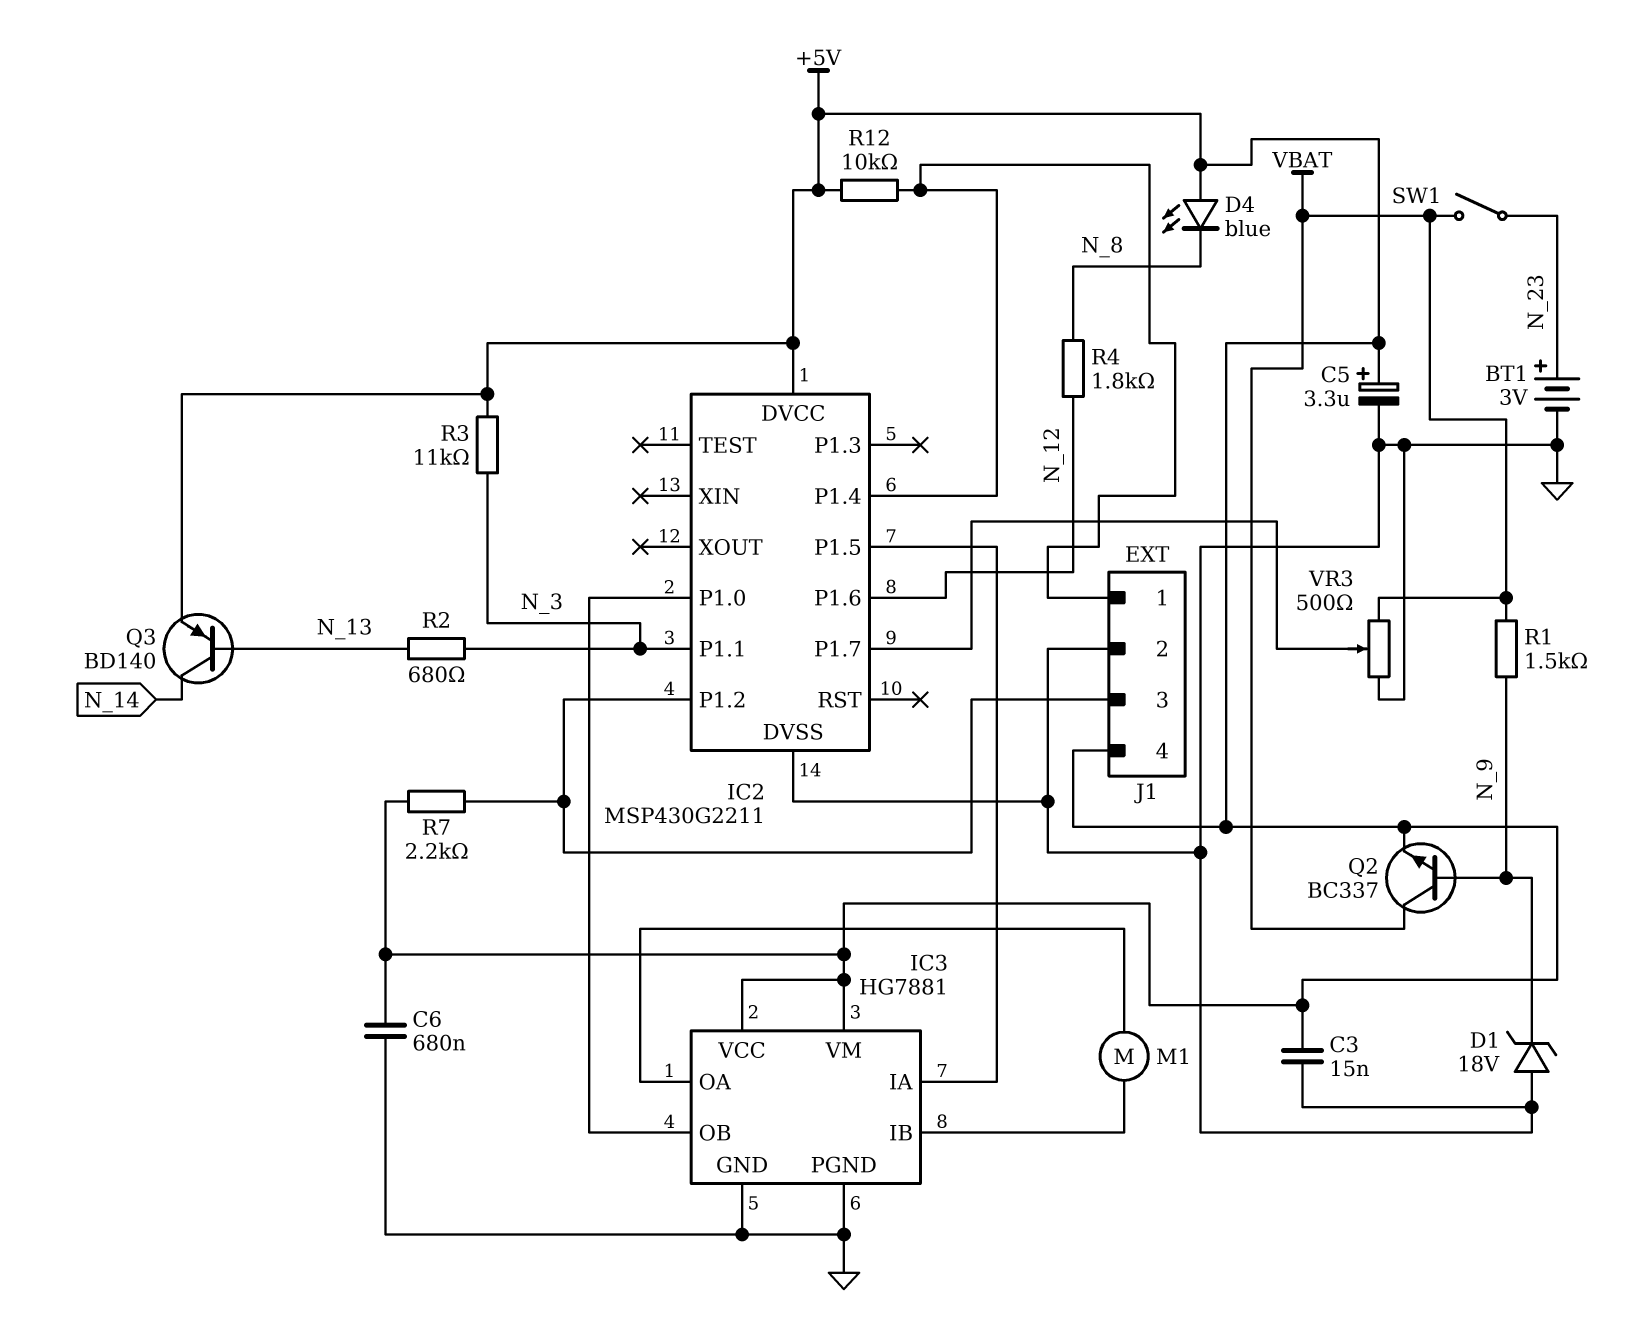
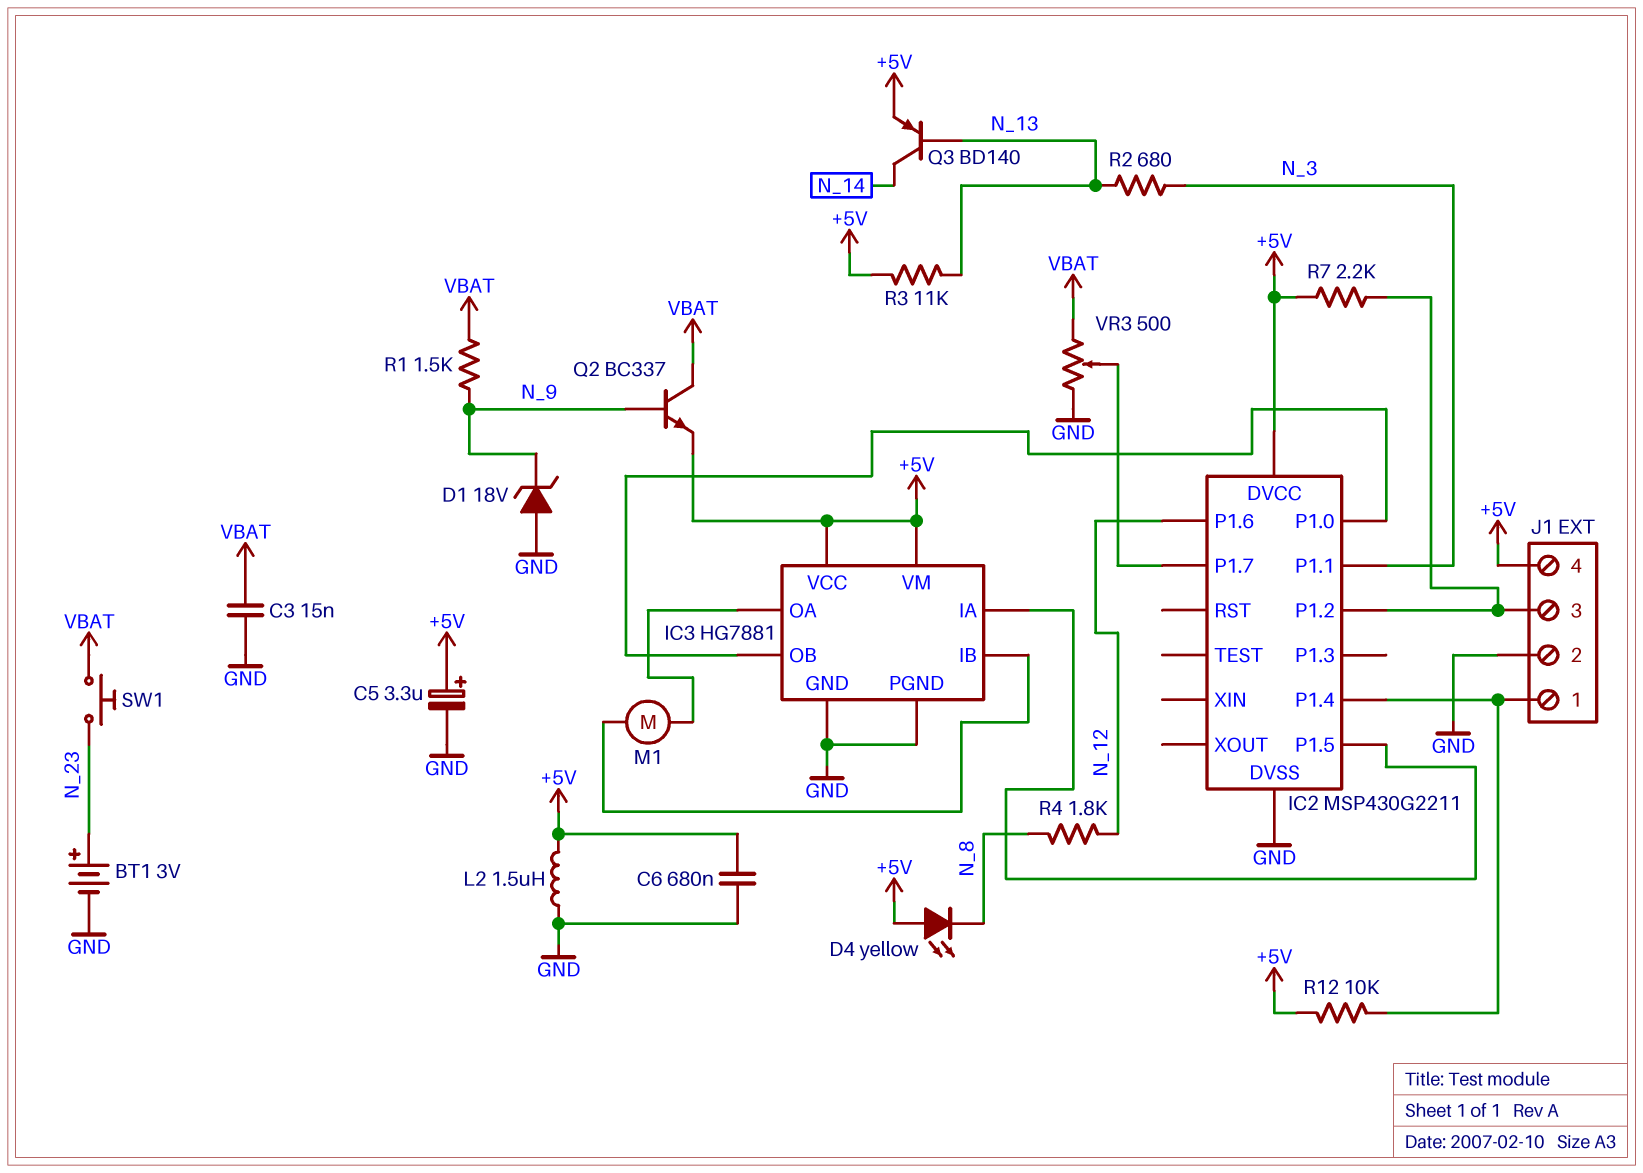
C3: 15nF (+5V, GND) -> 15nF (GND, VBAT)
D4: LED blue (A +5V, K N_8) -> LED yellow (A +5V, K N_8)
L2: none -> 1.5uH (+5V, GND)
R3: 11k (+5V, N_3) -> 11k (+5V, N_13)
SW1: switch (N_23, VBAT) -> button (N_23, VBAT)

